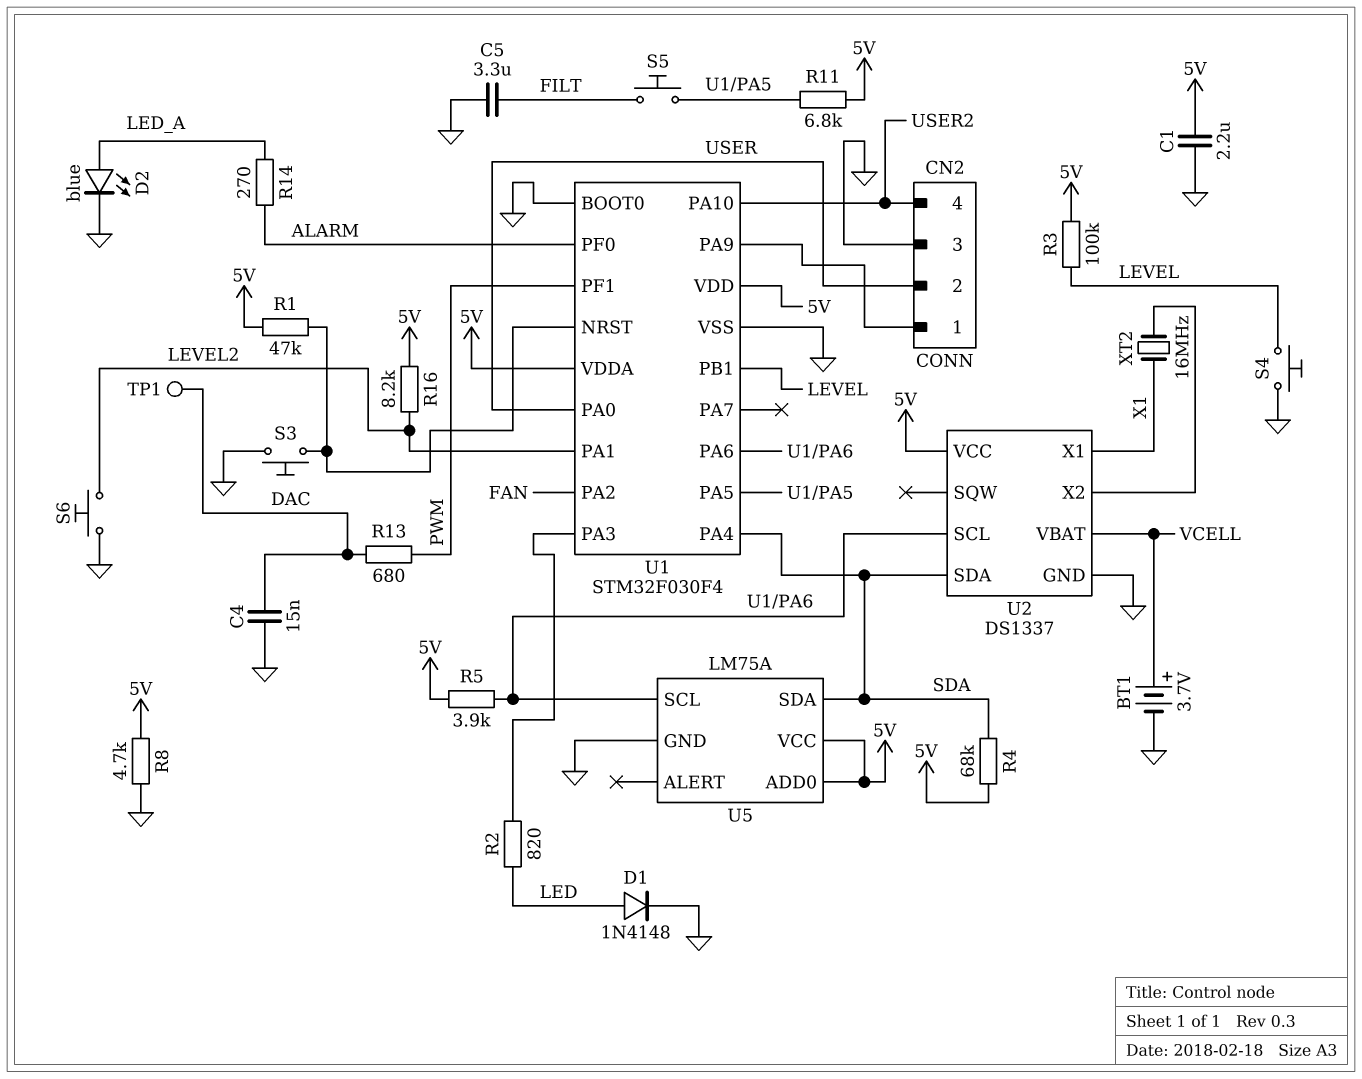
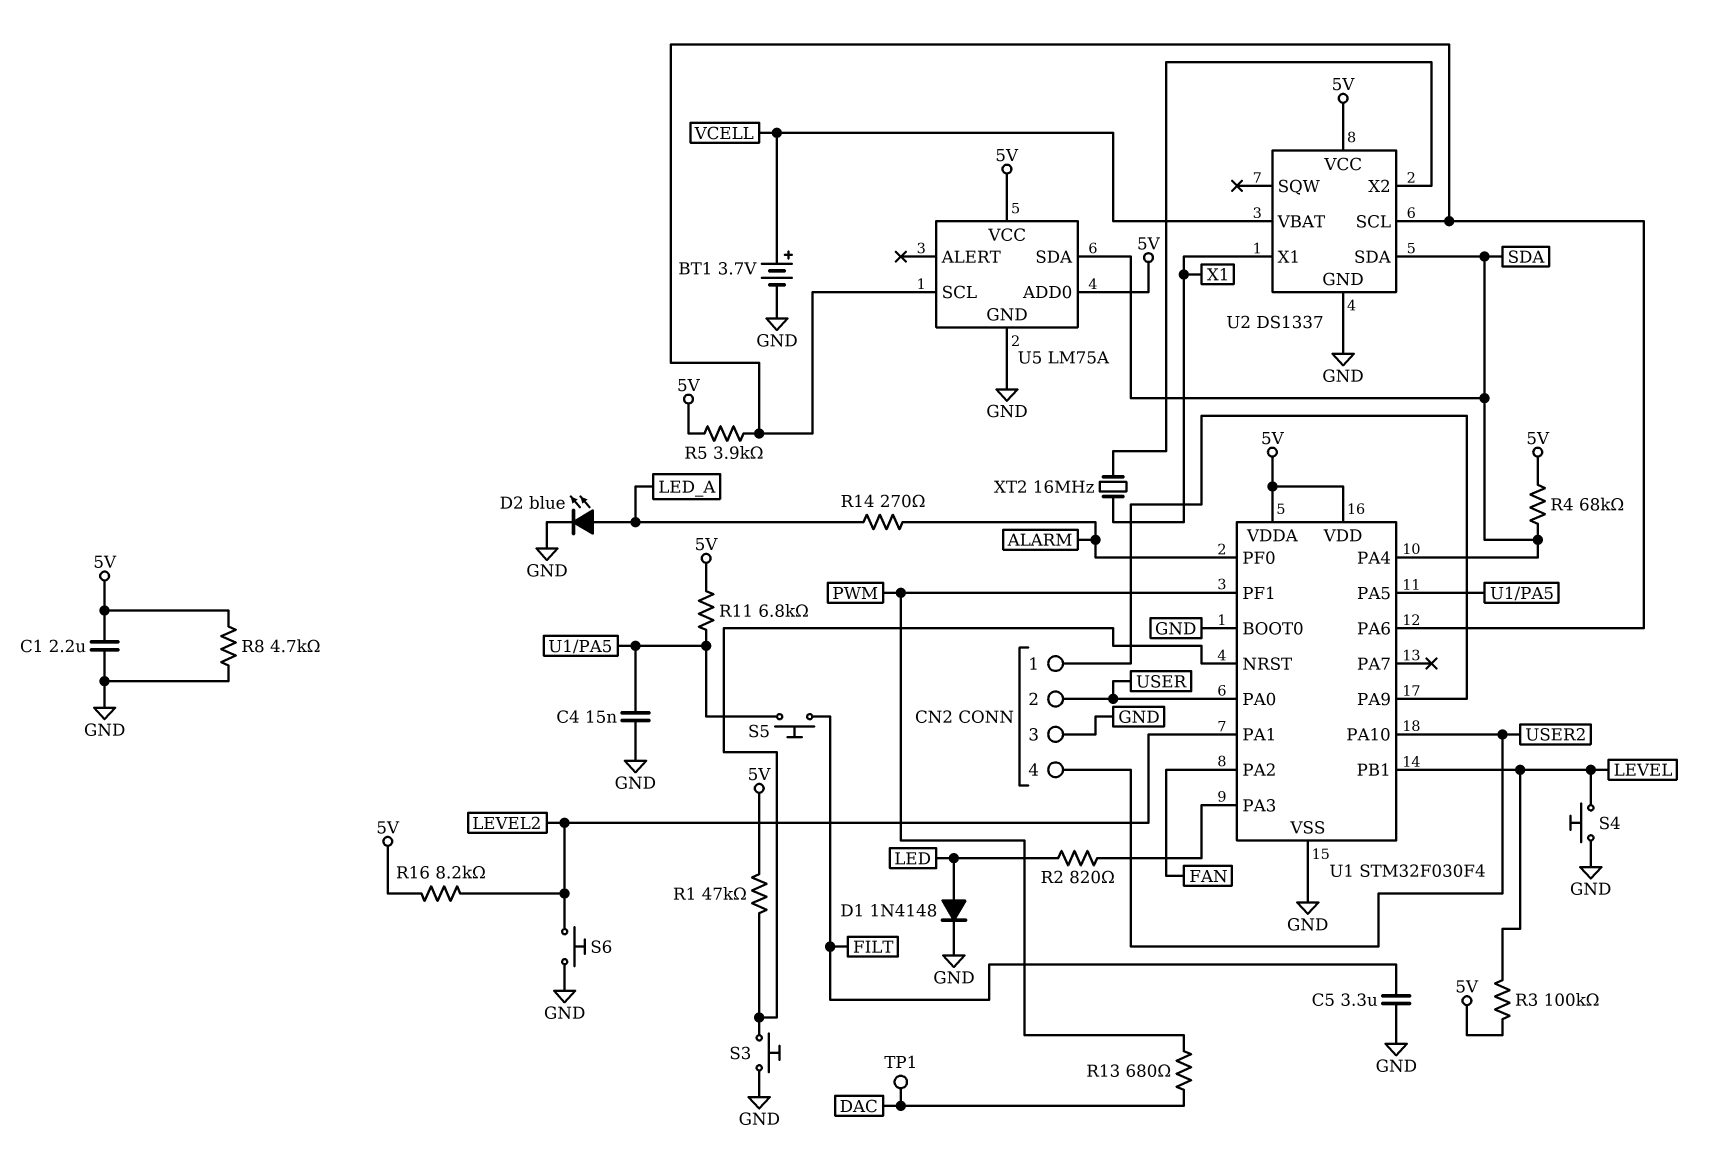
C4: 15nF (DAC, GND) -> 15nF (GND, U1/PA5)

